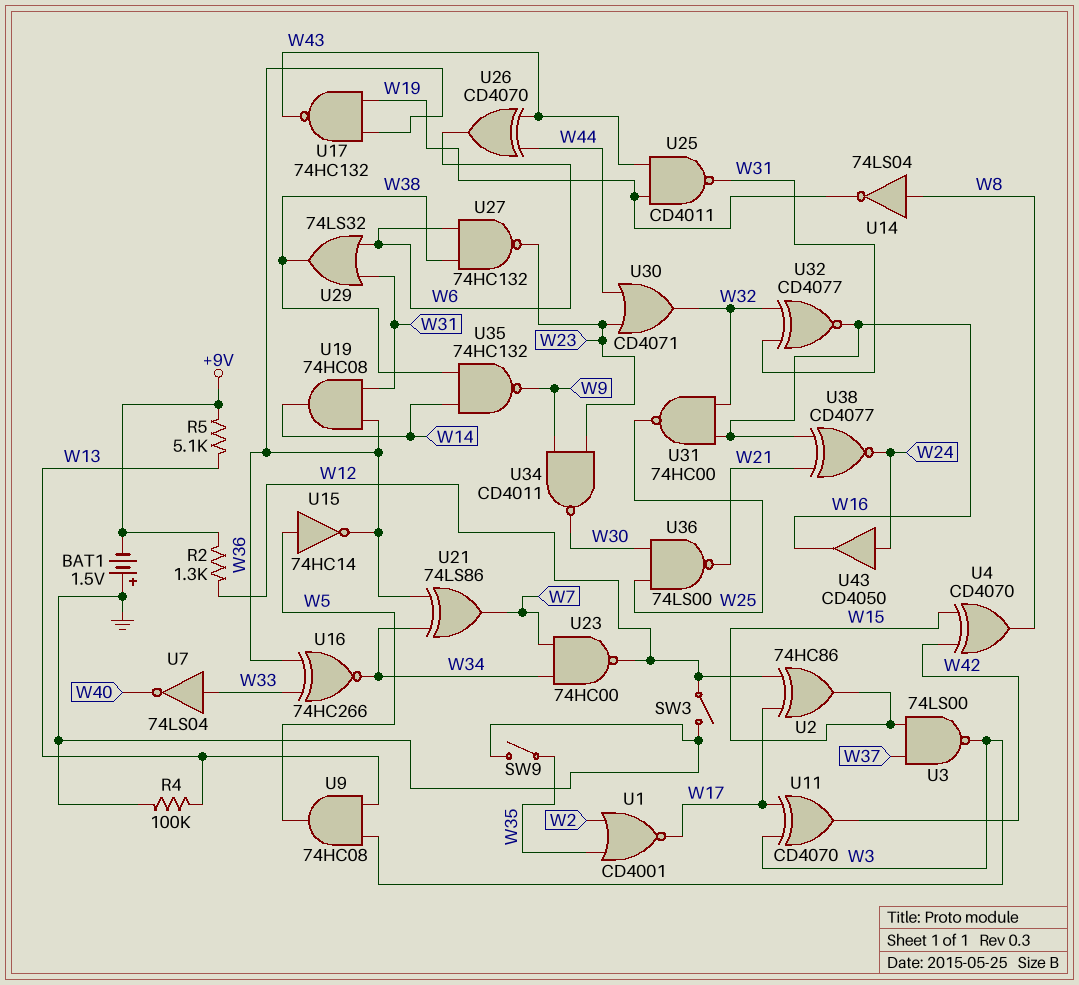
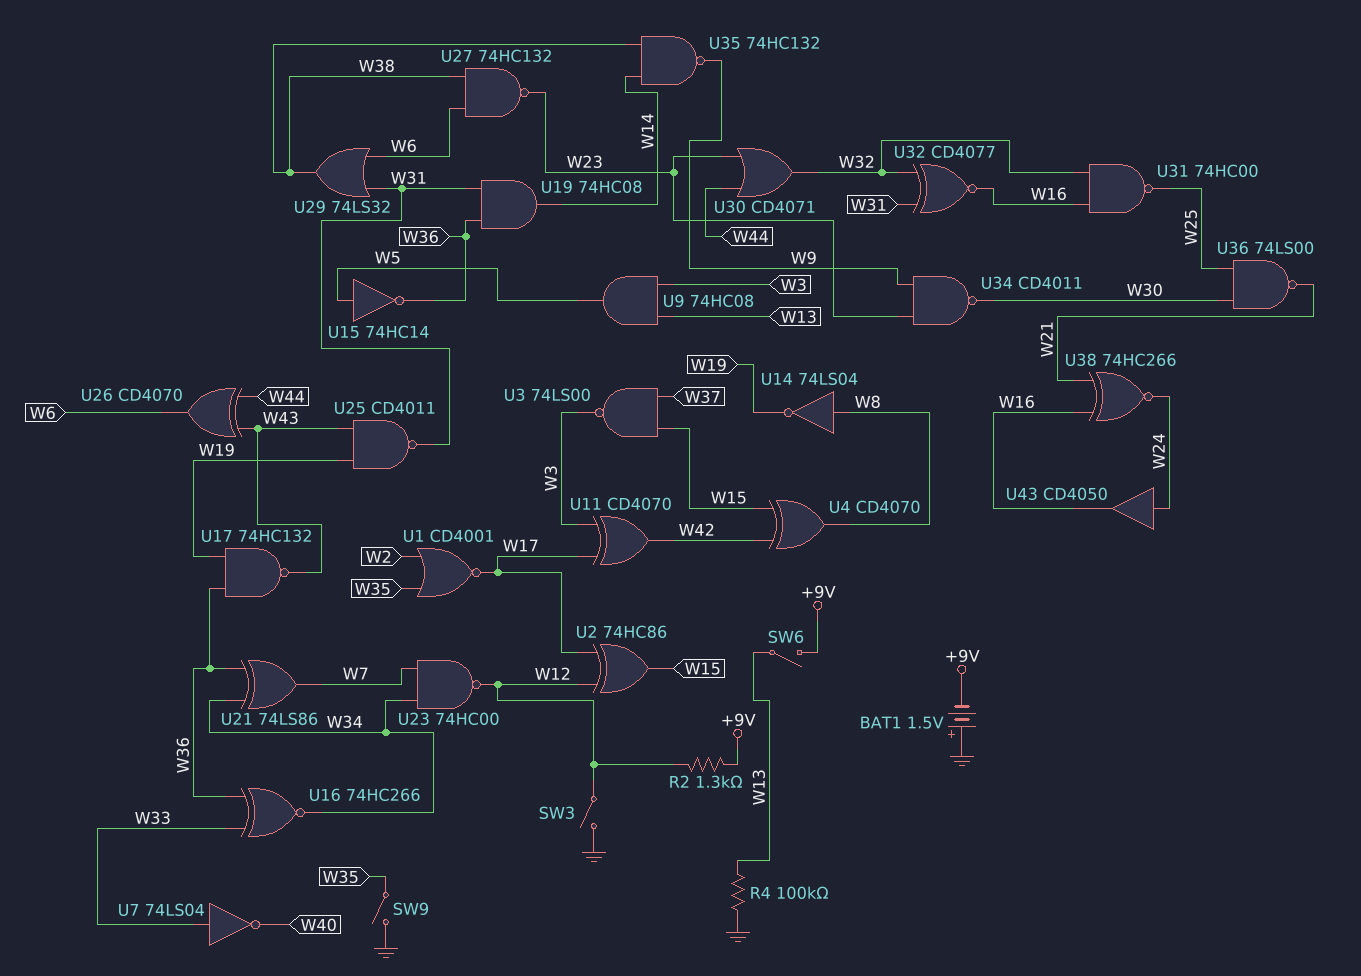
R5: 5.1k (+9V, W13) -> none
SW6: none -> switch (+9V, W13)
U38: XNOR CD4077 (in W16, in W21, out W24) -> XNOR 74HC266 (in W16, in W21, out W24)

